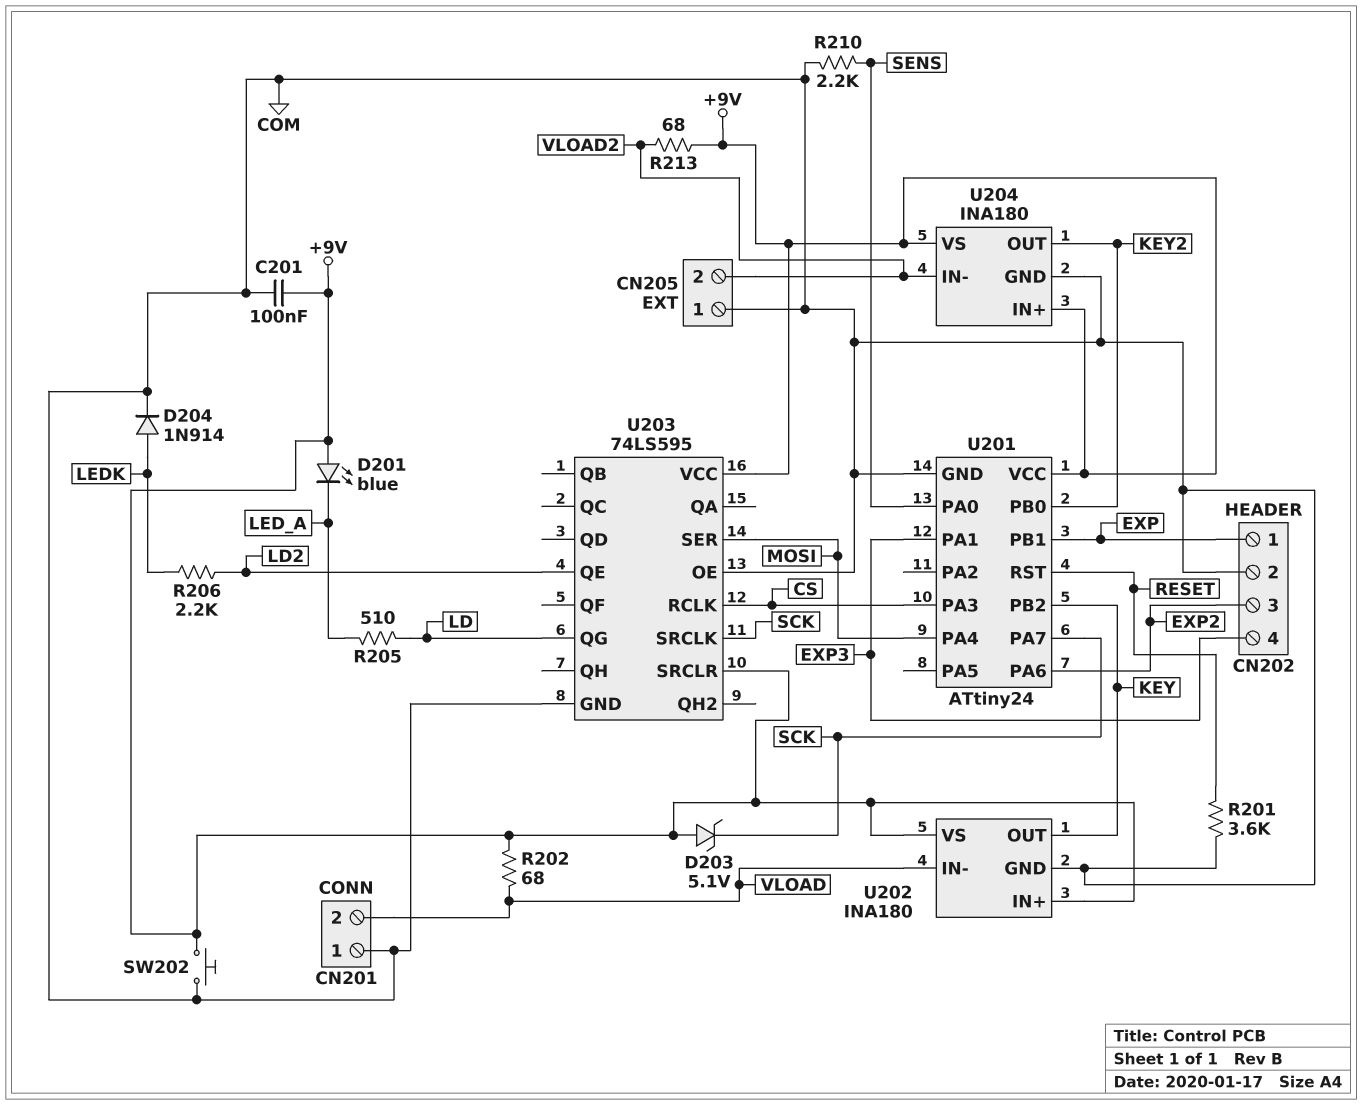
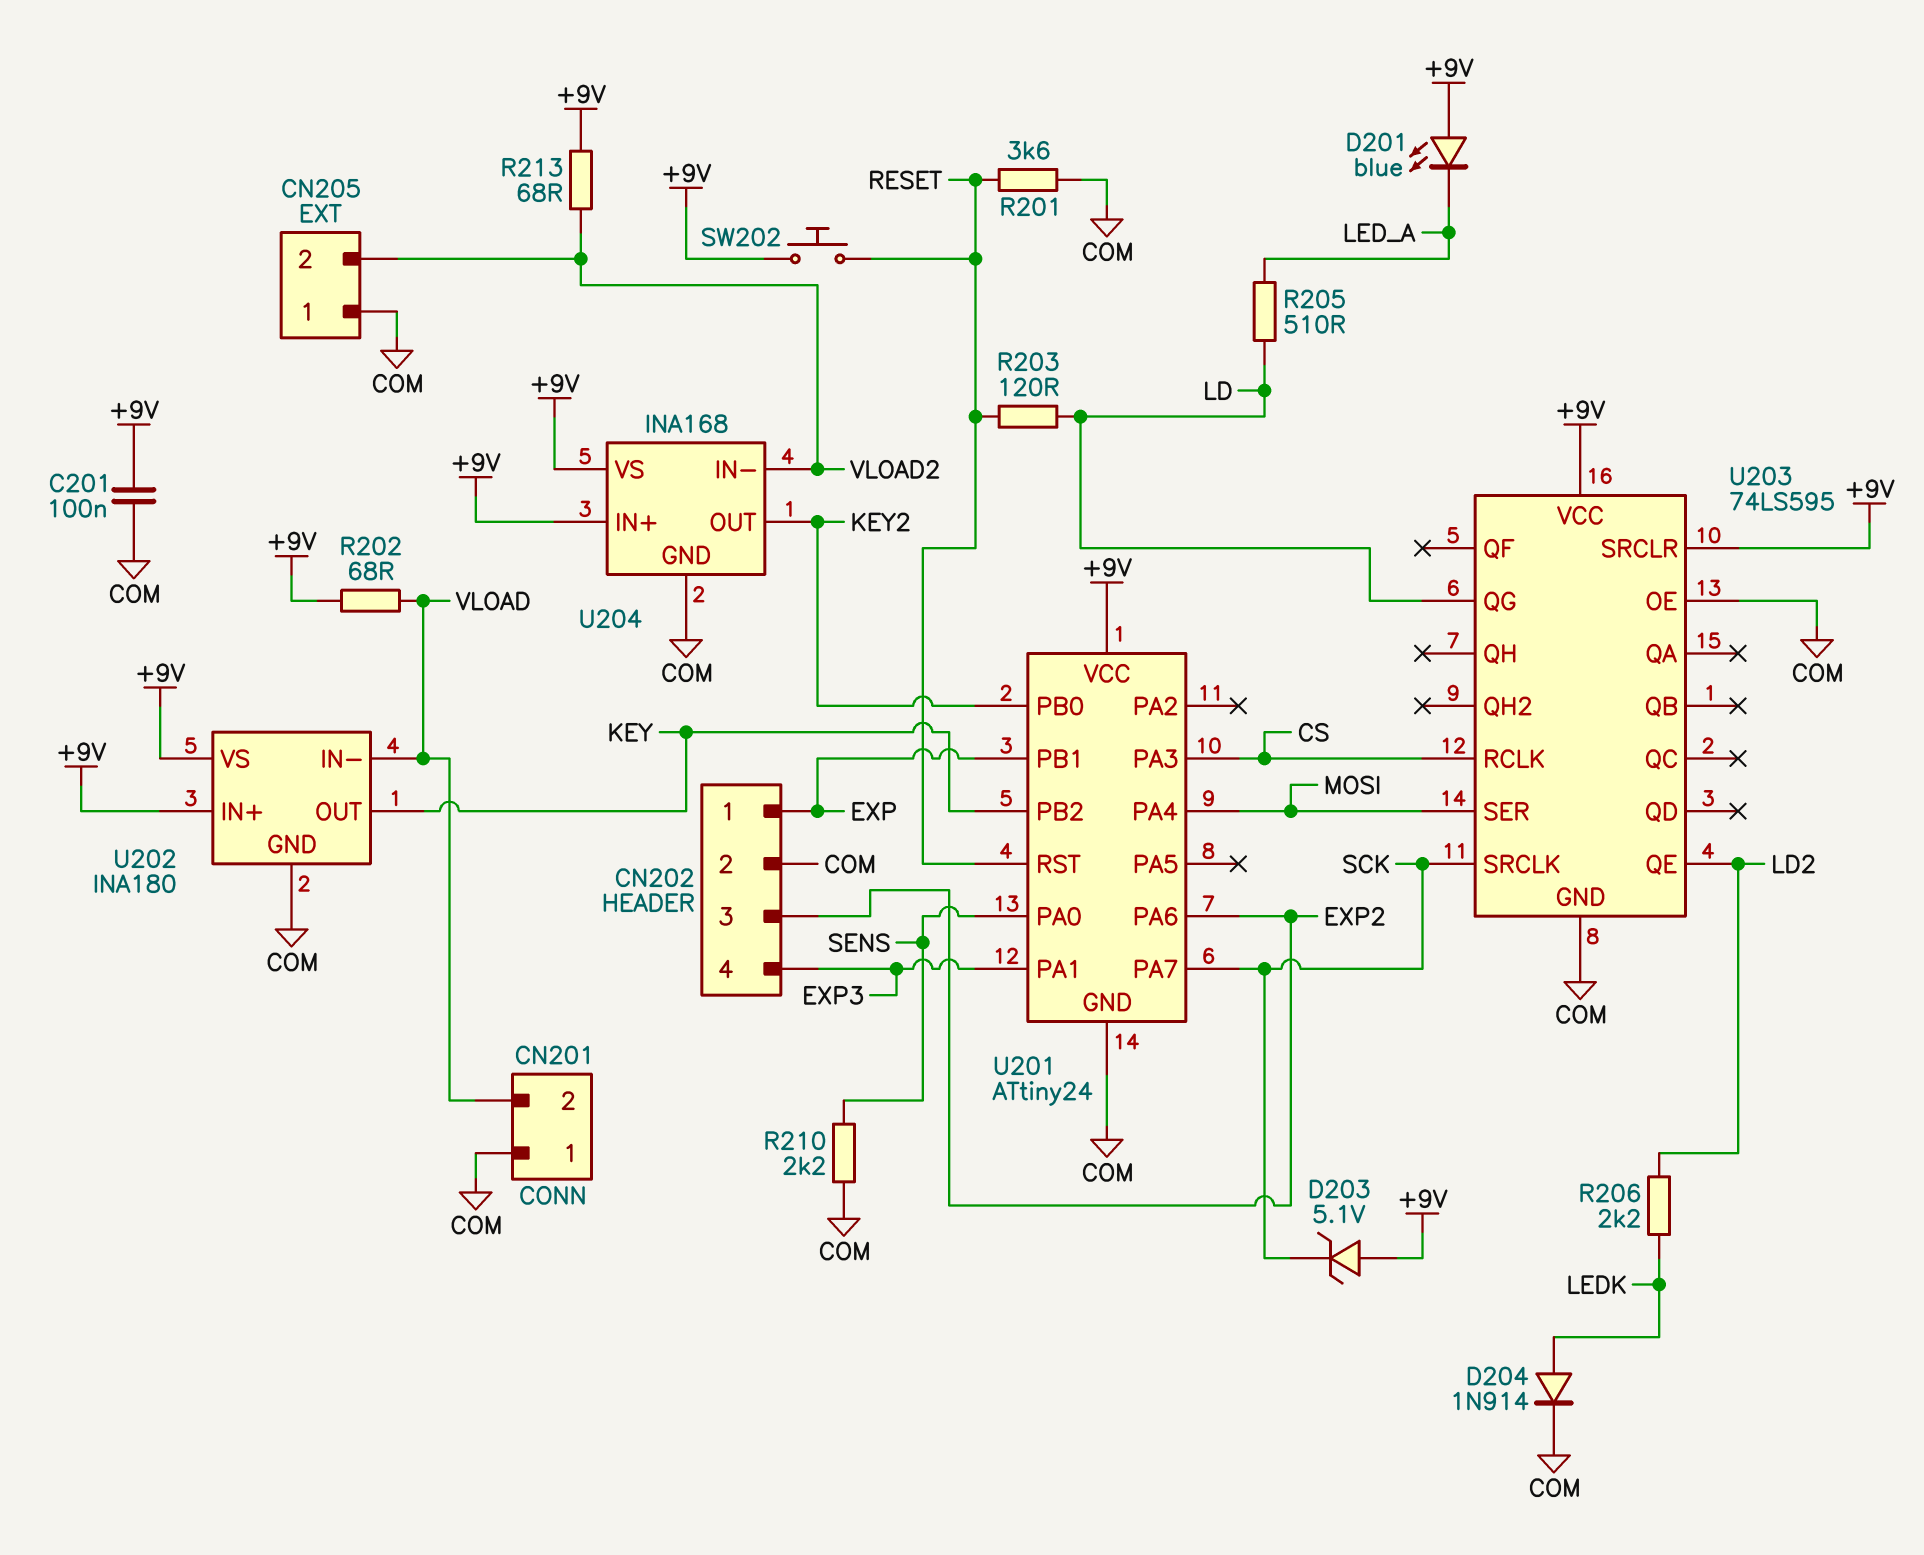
R203: none -> 120 (LD, RESET)
SW202: button (+9V, COM) -> button (+9V, RESET)
U204: INA180 -> INA168

